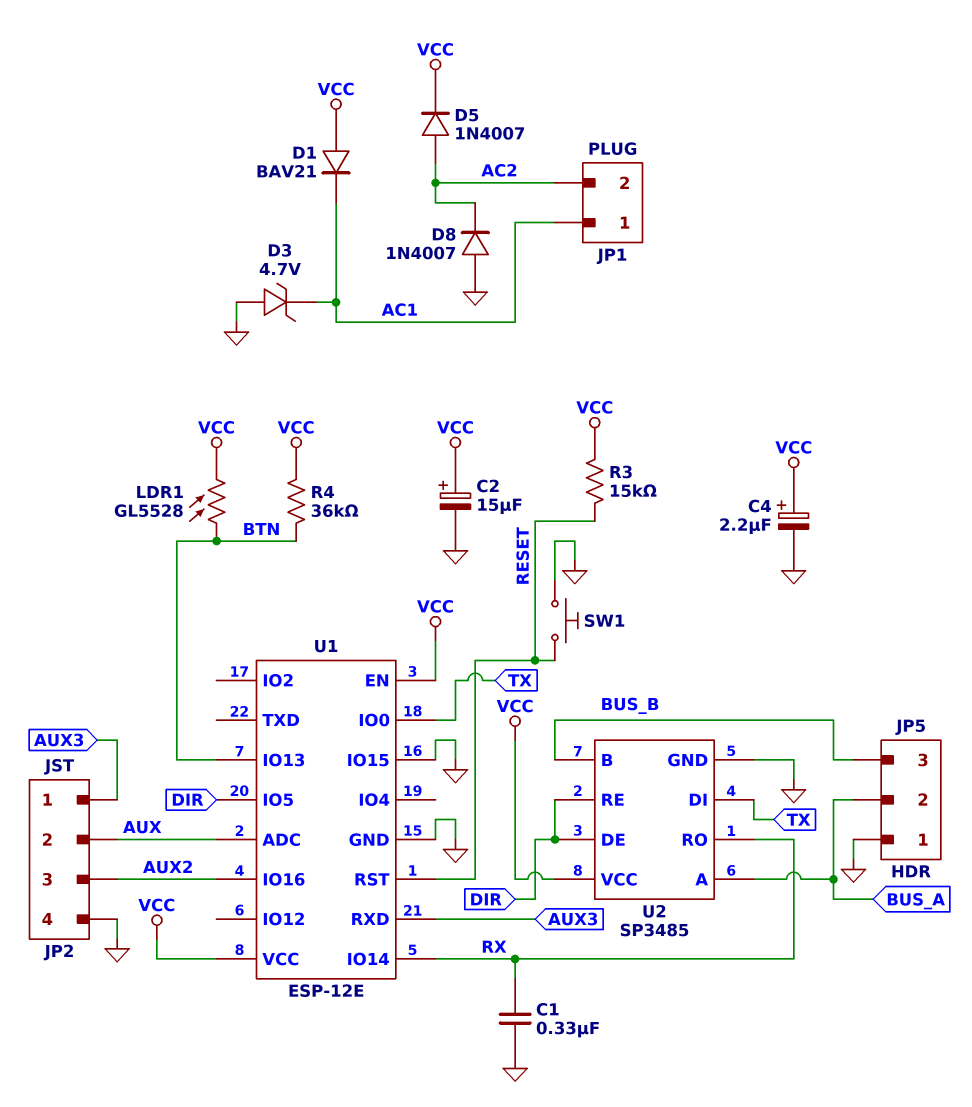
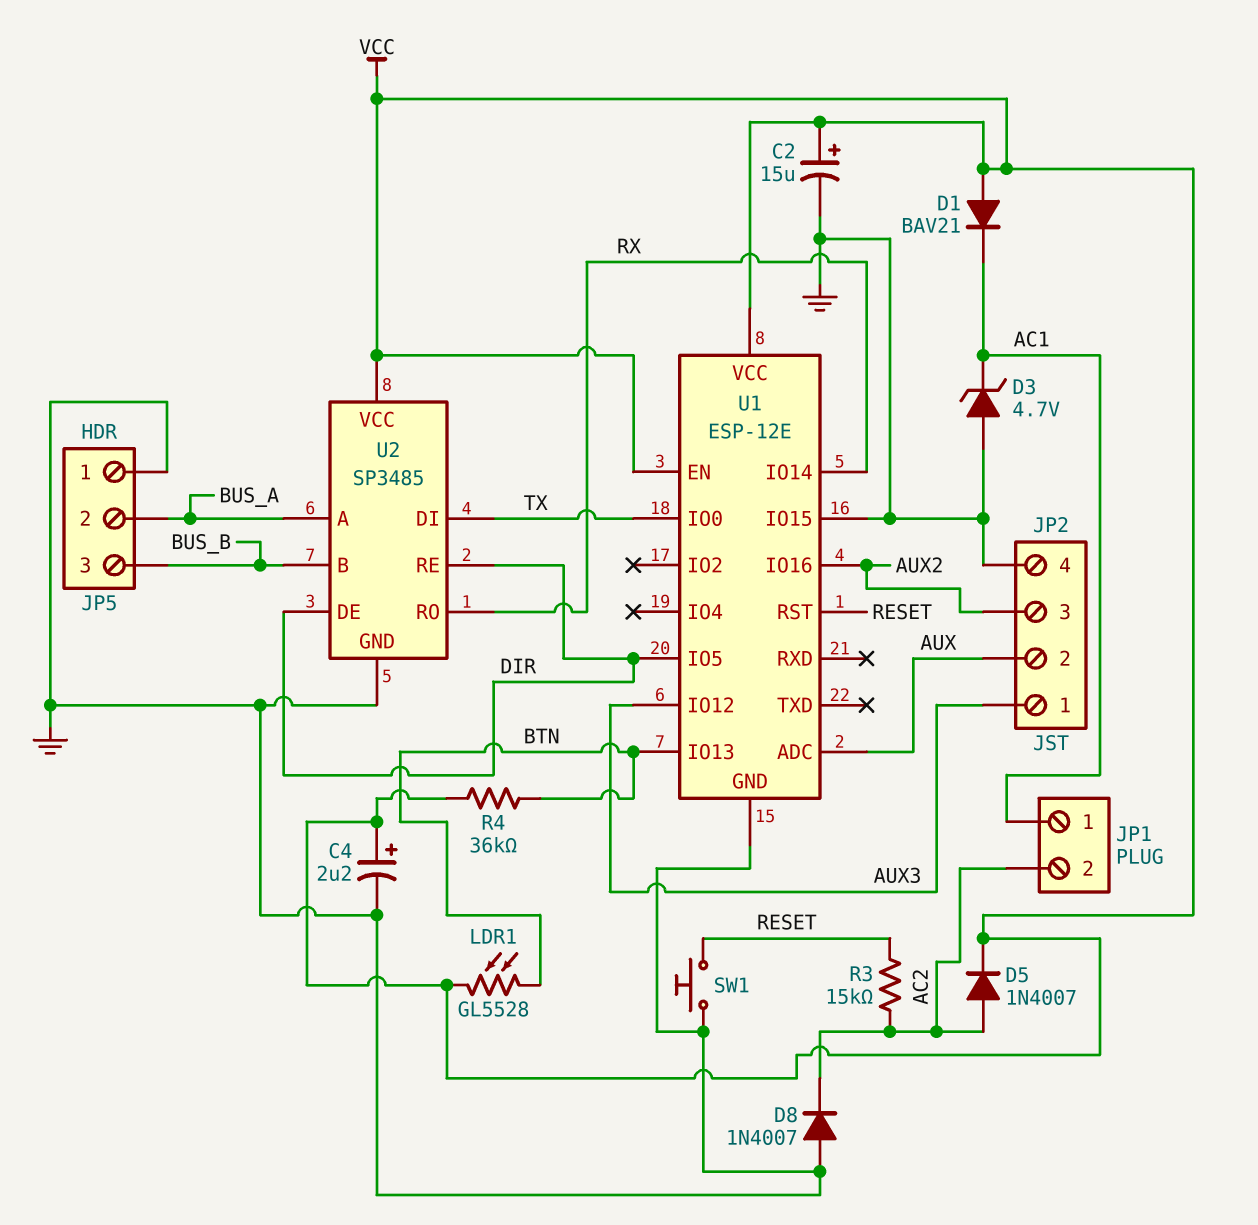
C1: 330nF (GND, RX) -> none
R3: 15k (RESET, VCC) -> 15k (AC2, RESET)
U1 pin IO12: none -> AUX3
U1 pin RXD: AUX3 -> none

